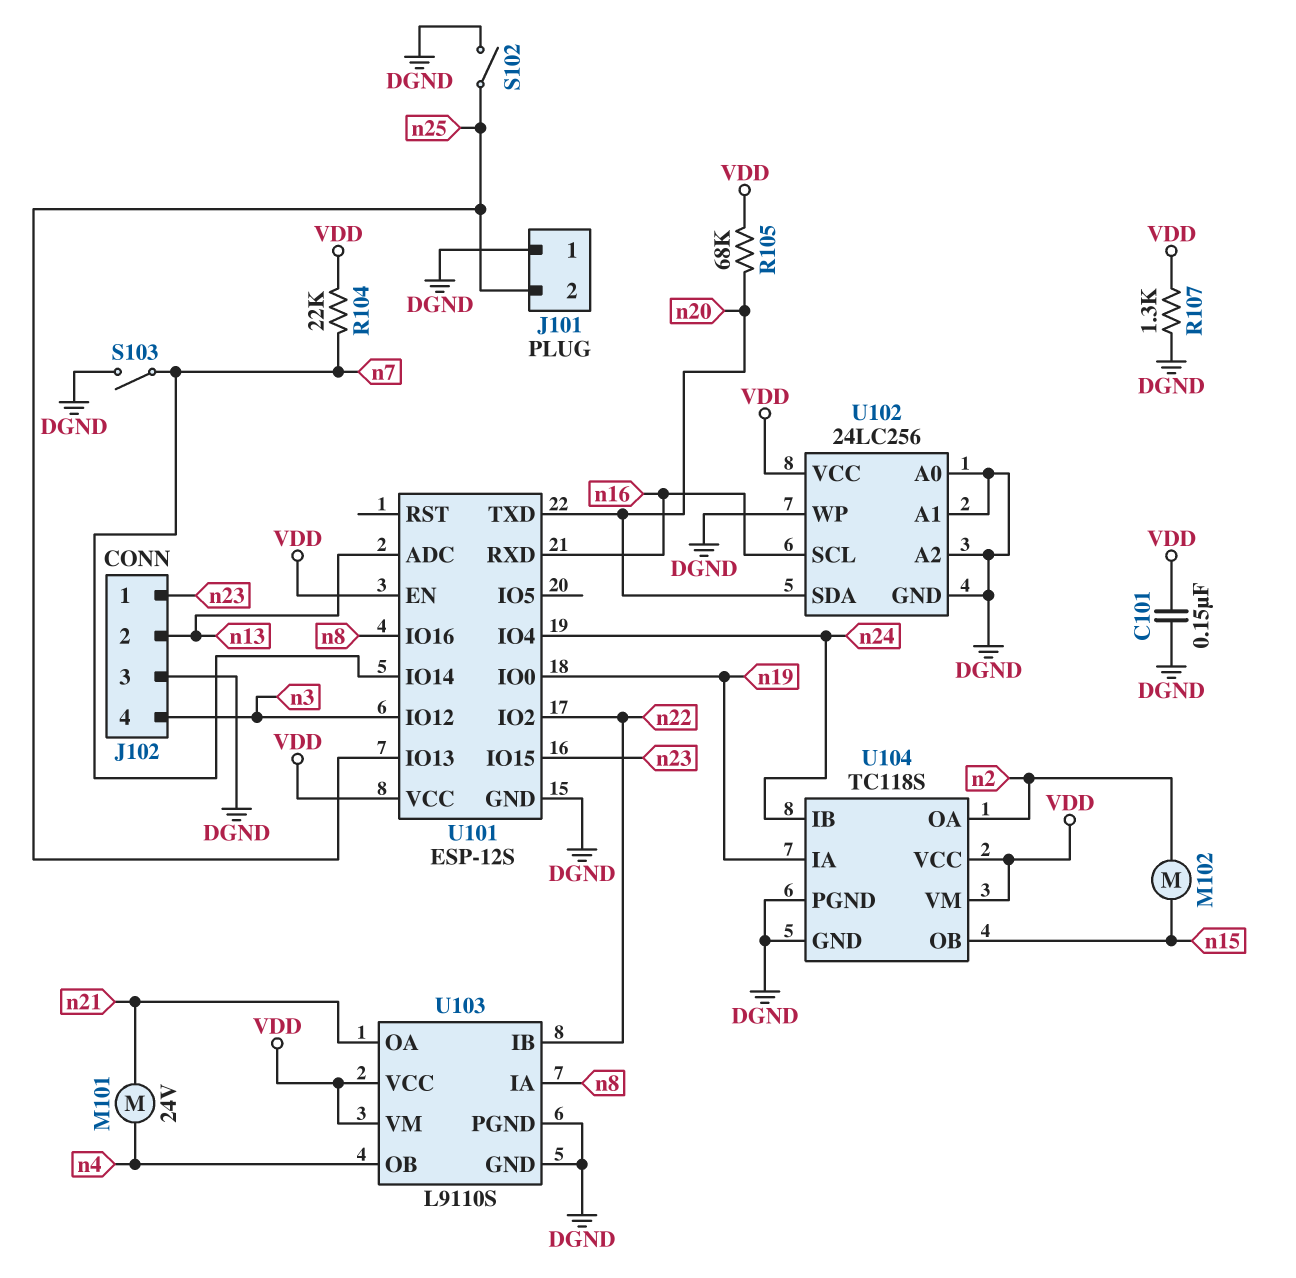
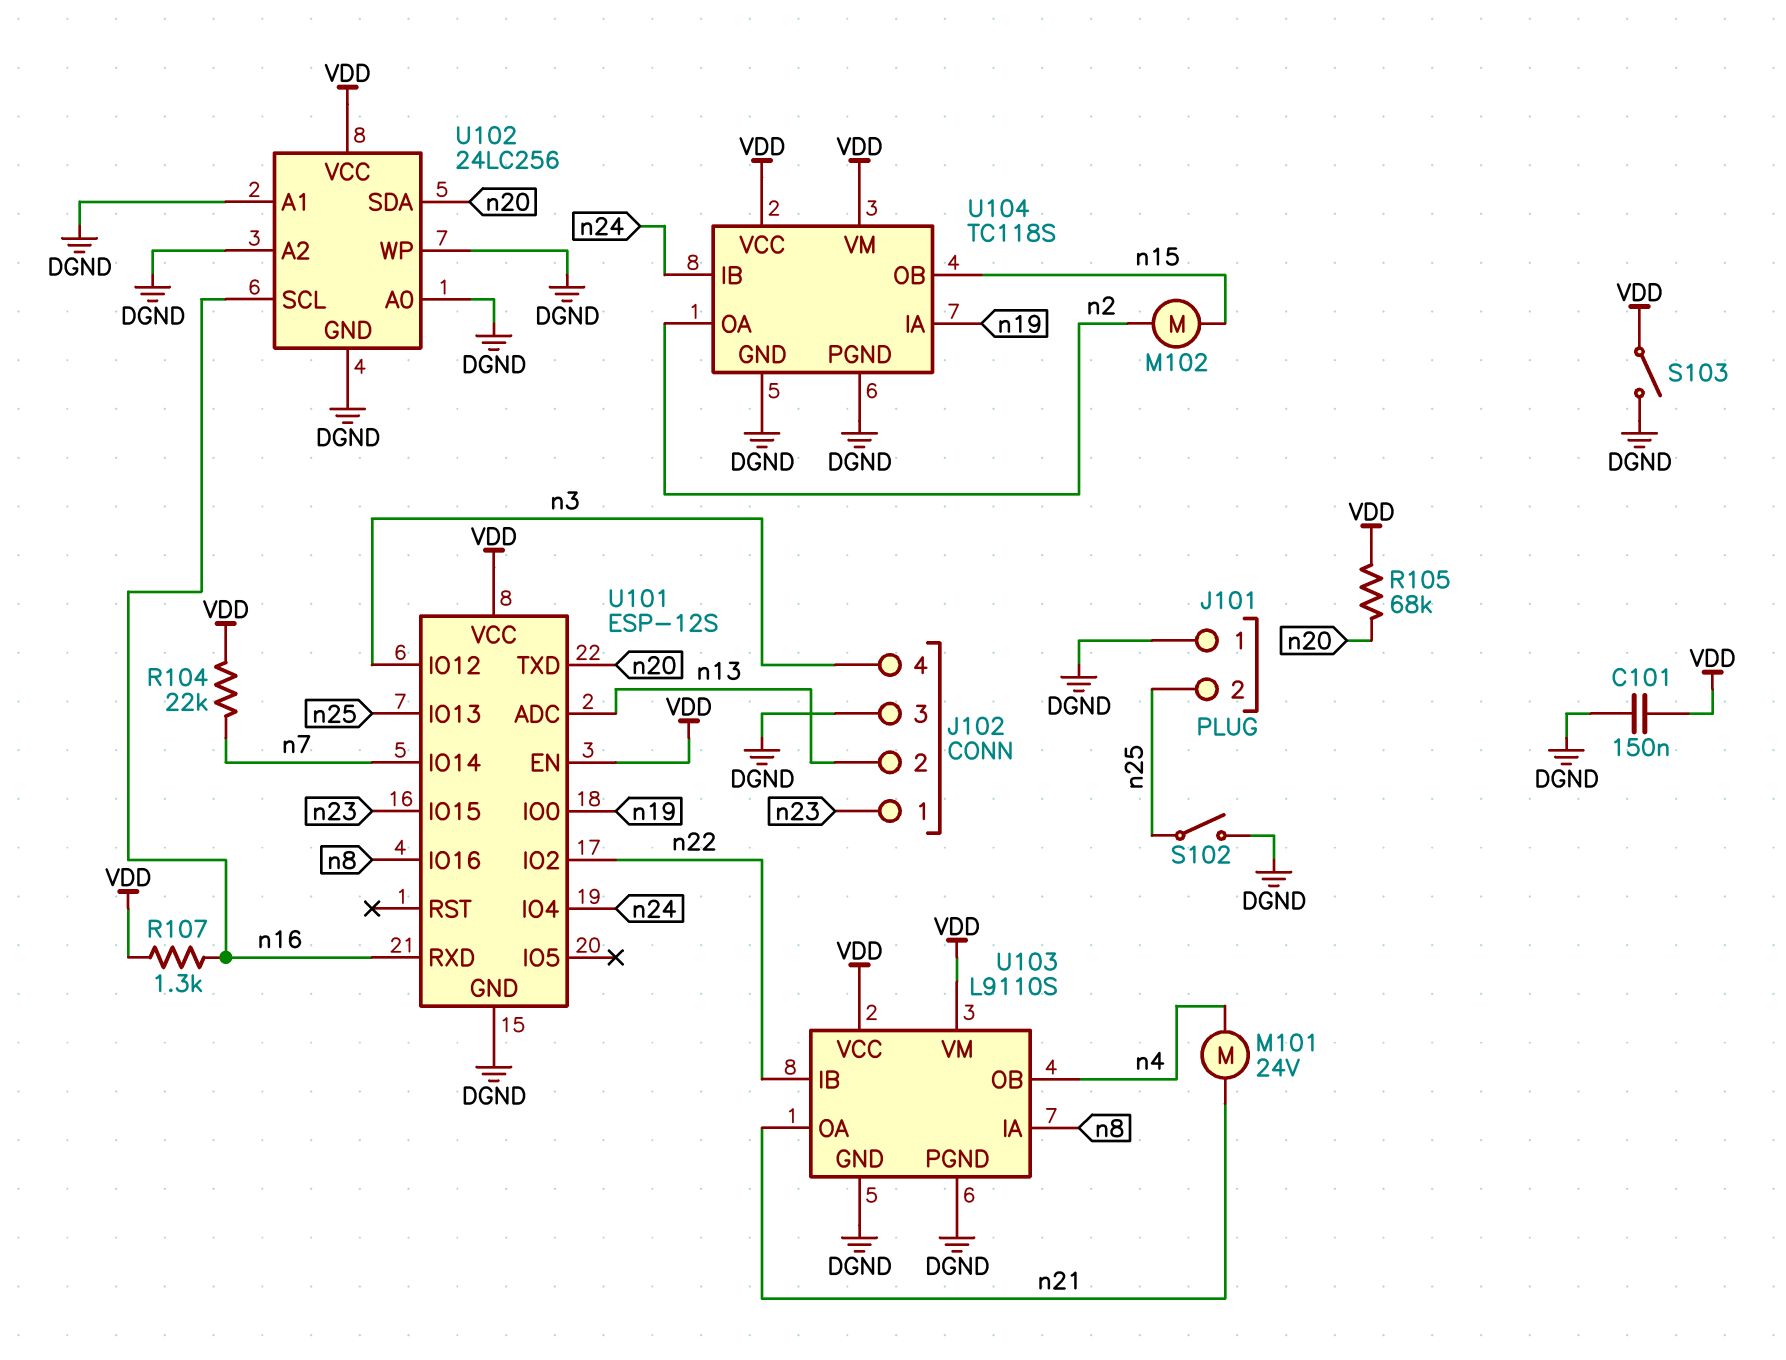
R107: 1.3k (DGND, VDD) -> 1.3k (VDD, n16)
S103: switch (DGND, n7) -> switch (DGND, VDD)

